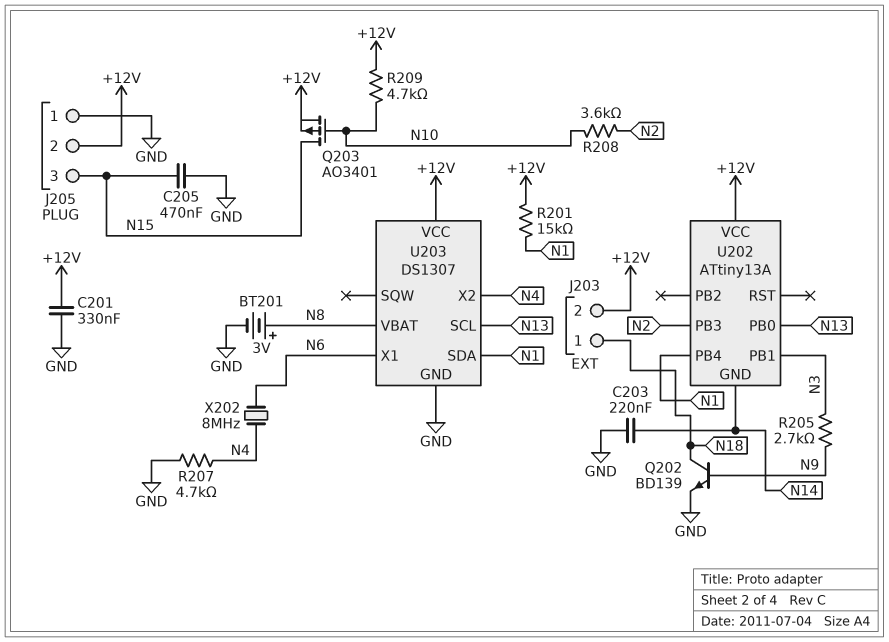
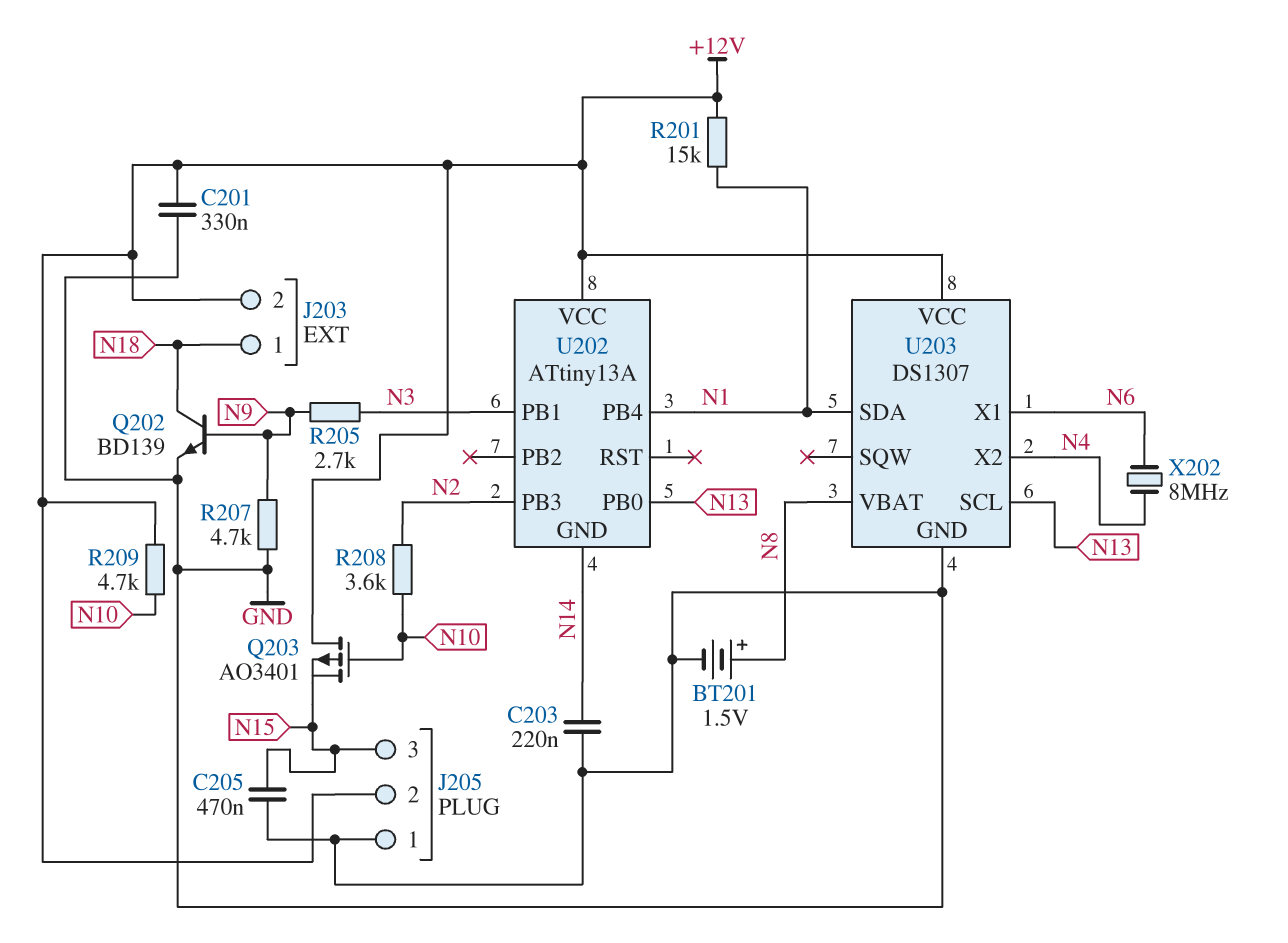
BT201: 3V (plus N8, minus GND) -> 1.5V (plus N8, minus GND)
Q203: PMOS AO3401 (G N10, D N15, S +12V) -> PMOS AO3401 (G N10, D +12V, S N15)
R207: 4.7k (GND, N4) -> 4.7k (GND, N9)

